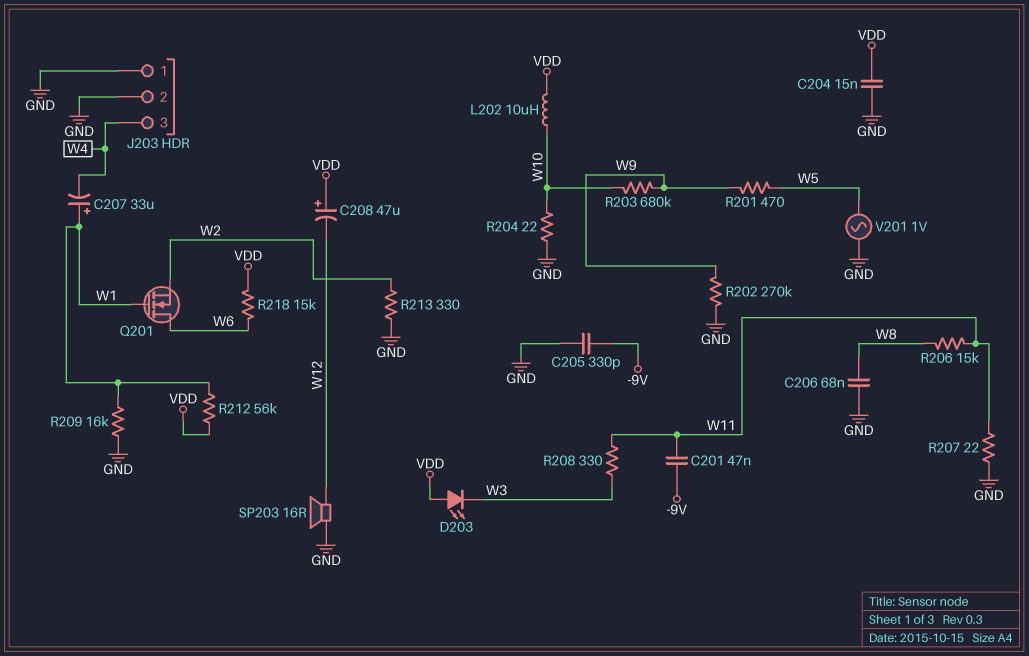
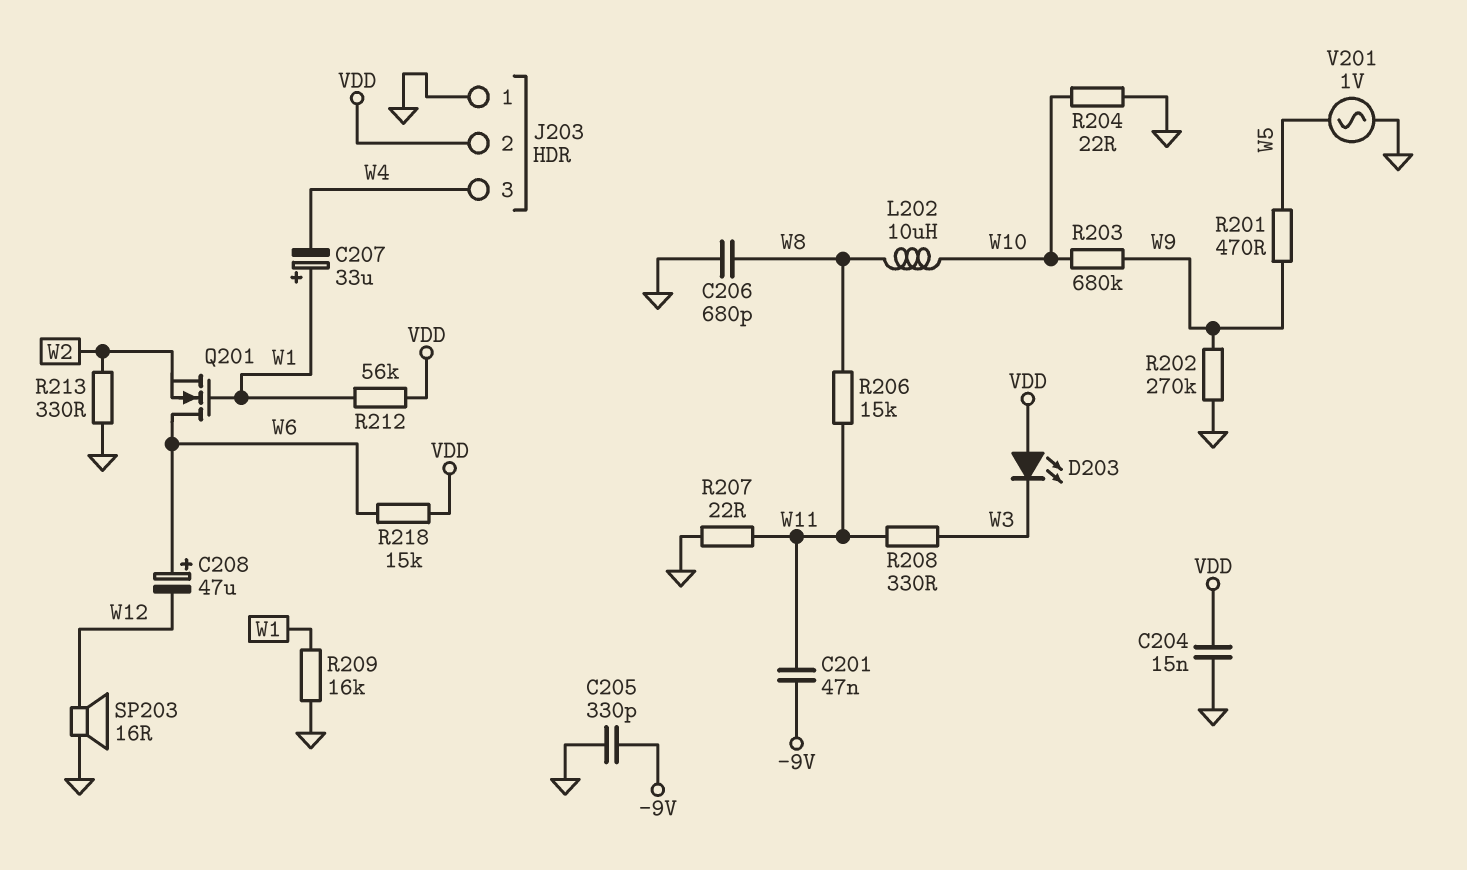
C206: 68nF (GND, W8) -> 680pF (GND, W8)
C208: 47uF (plus VDD, minus W12) -> 47uF (plus W6, minus W12)
J203 pin 2: GND -> VDD
L202: 10uH (VDD, W10) -> 10uH (W8, W10)

